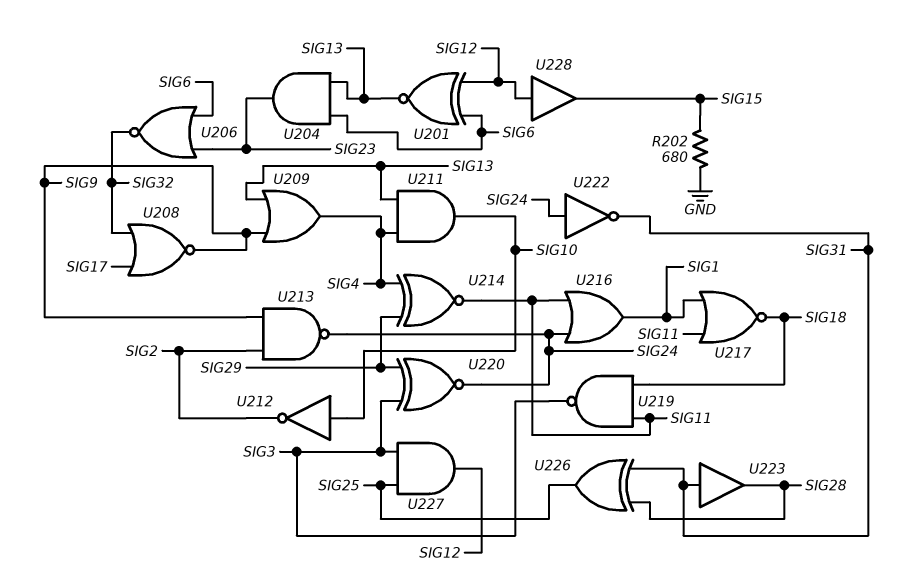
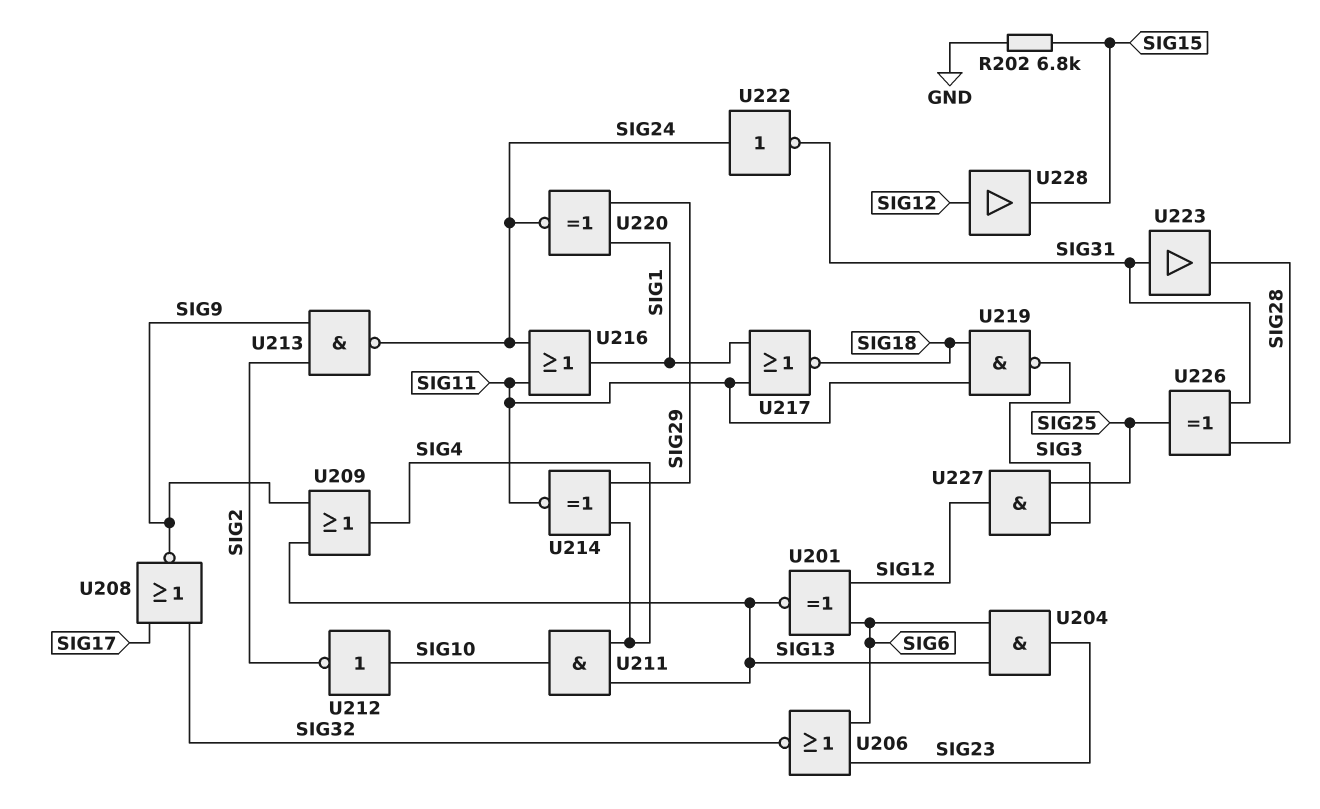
R202: 680 (GND, SIG15) -> 6.8k (GND, SIG15)
U220: XNOR (in SIG3, in SIG29, out SIG24) -> XNOR (in SIG1, in SIG29, out SIG24)

